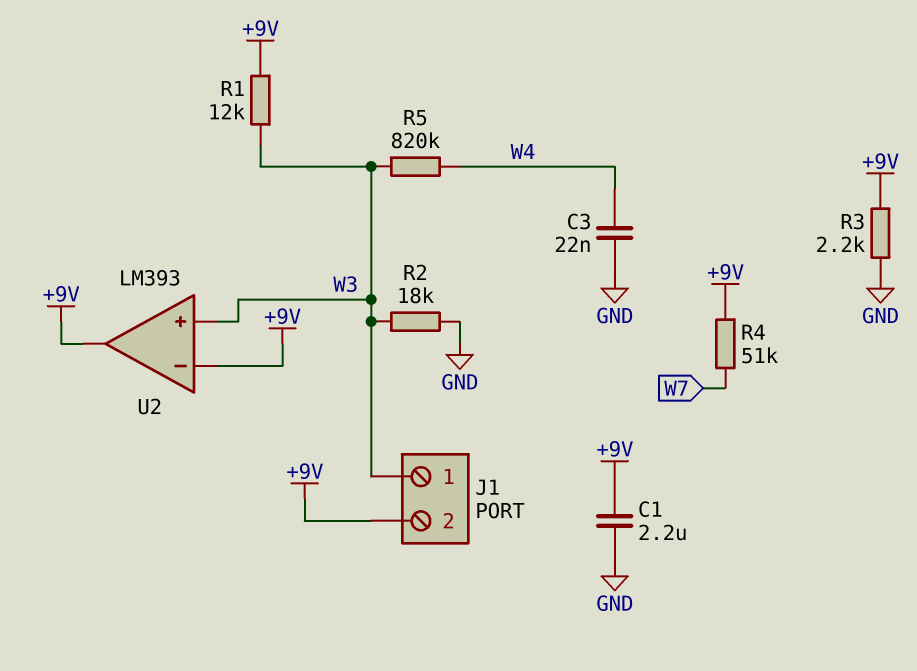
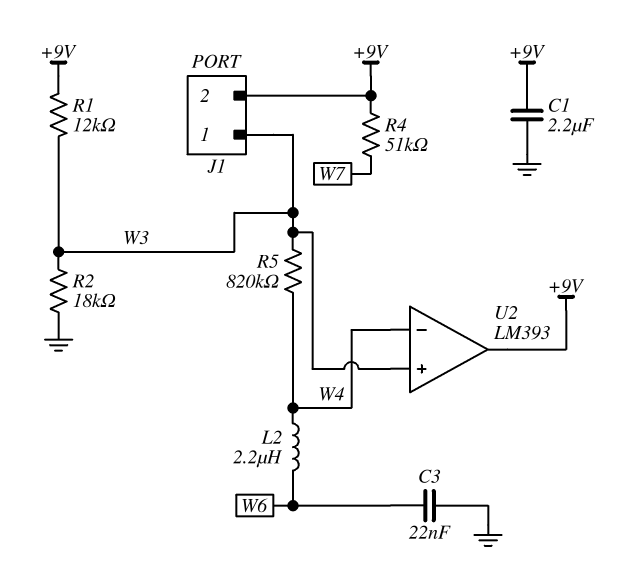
C3: 22nF (GND, W4) -> 22nF (GND, W6)
L2: none -> 2.2uH (W4, W6)
R3: 2.2k (+9V, GND) -> none
U2 pin in-: +9V -> W4

